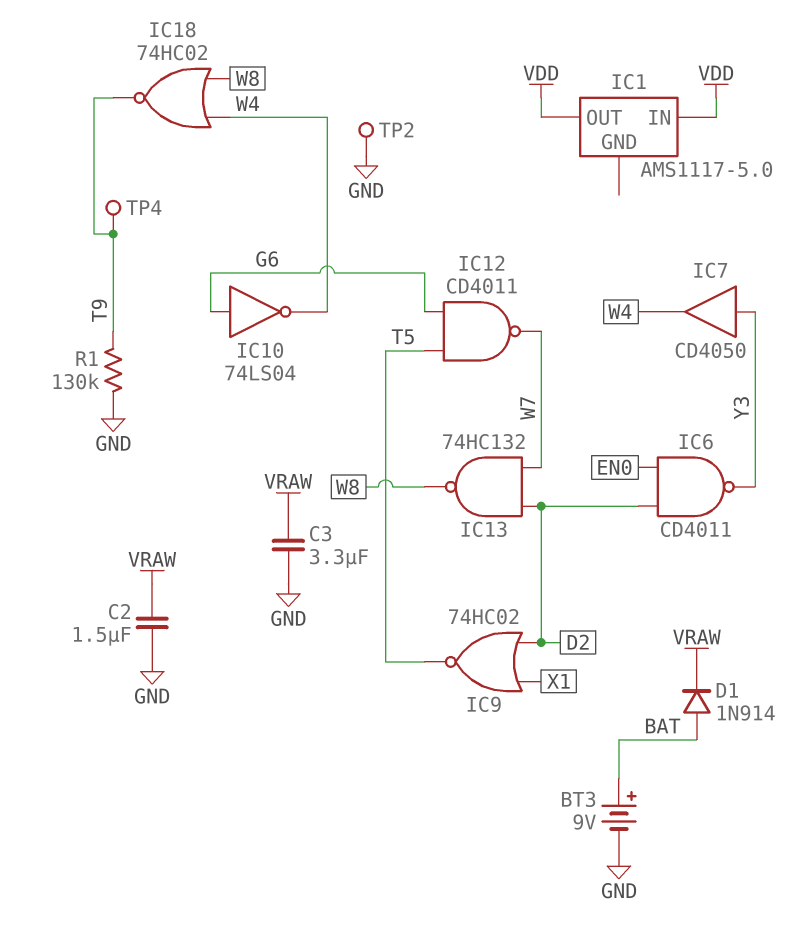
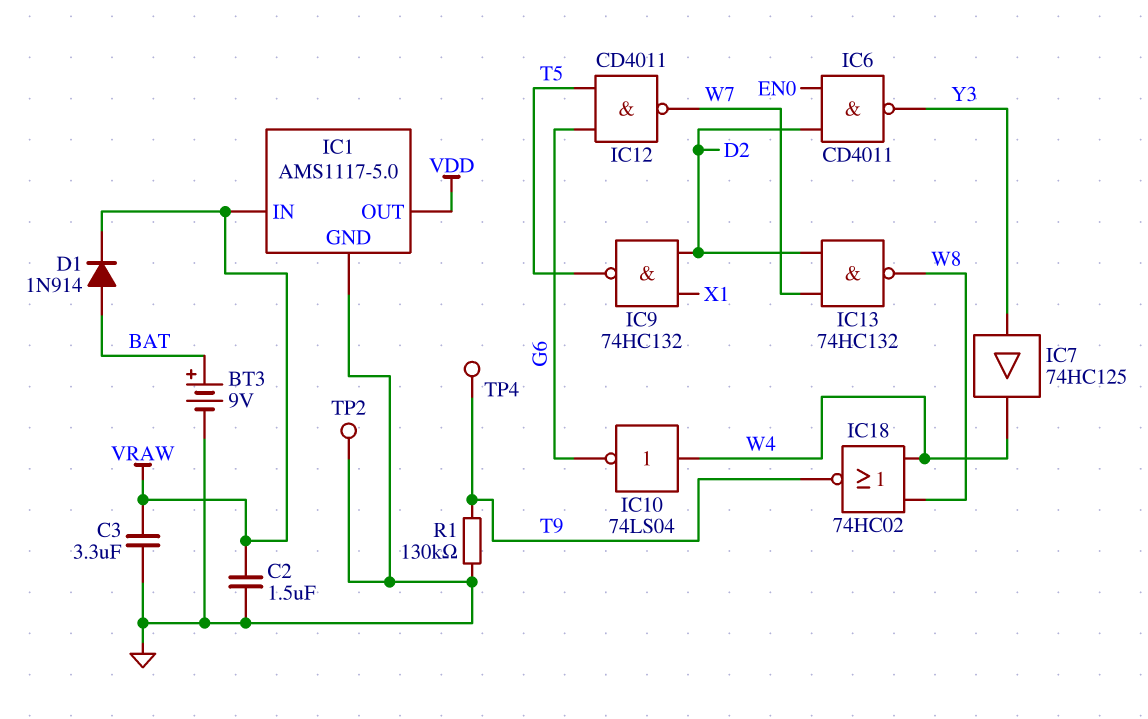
IC1 pin GND: none -> GND
IC1 pin IN: VDD -> VRAW
IC7: buffer CD4050 (in Y3, out W4) -> buffer 74HC125 (in Y3, out W4)
IC9: NOR 74HC02 (in D2, in X1, out T5) -> NAND 74HC132 (in D2, in X1, out T5)
IC10: NOT 74LS04 (in G6, out W4) -> NOT 74LS04 (in W4, out G6)

